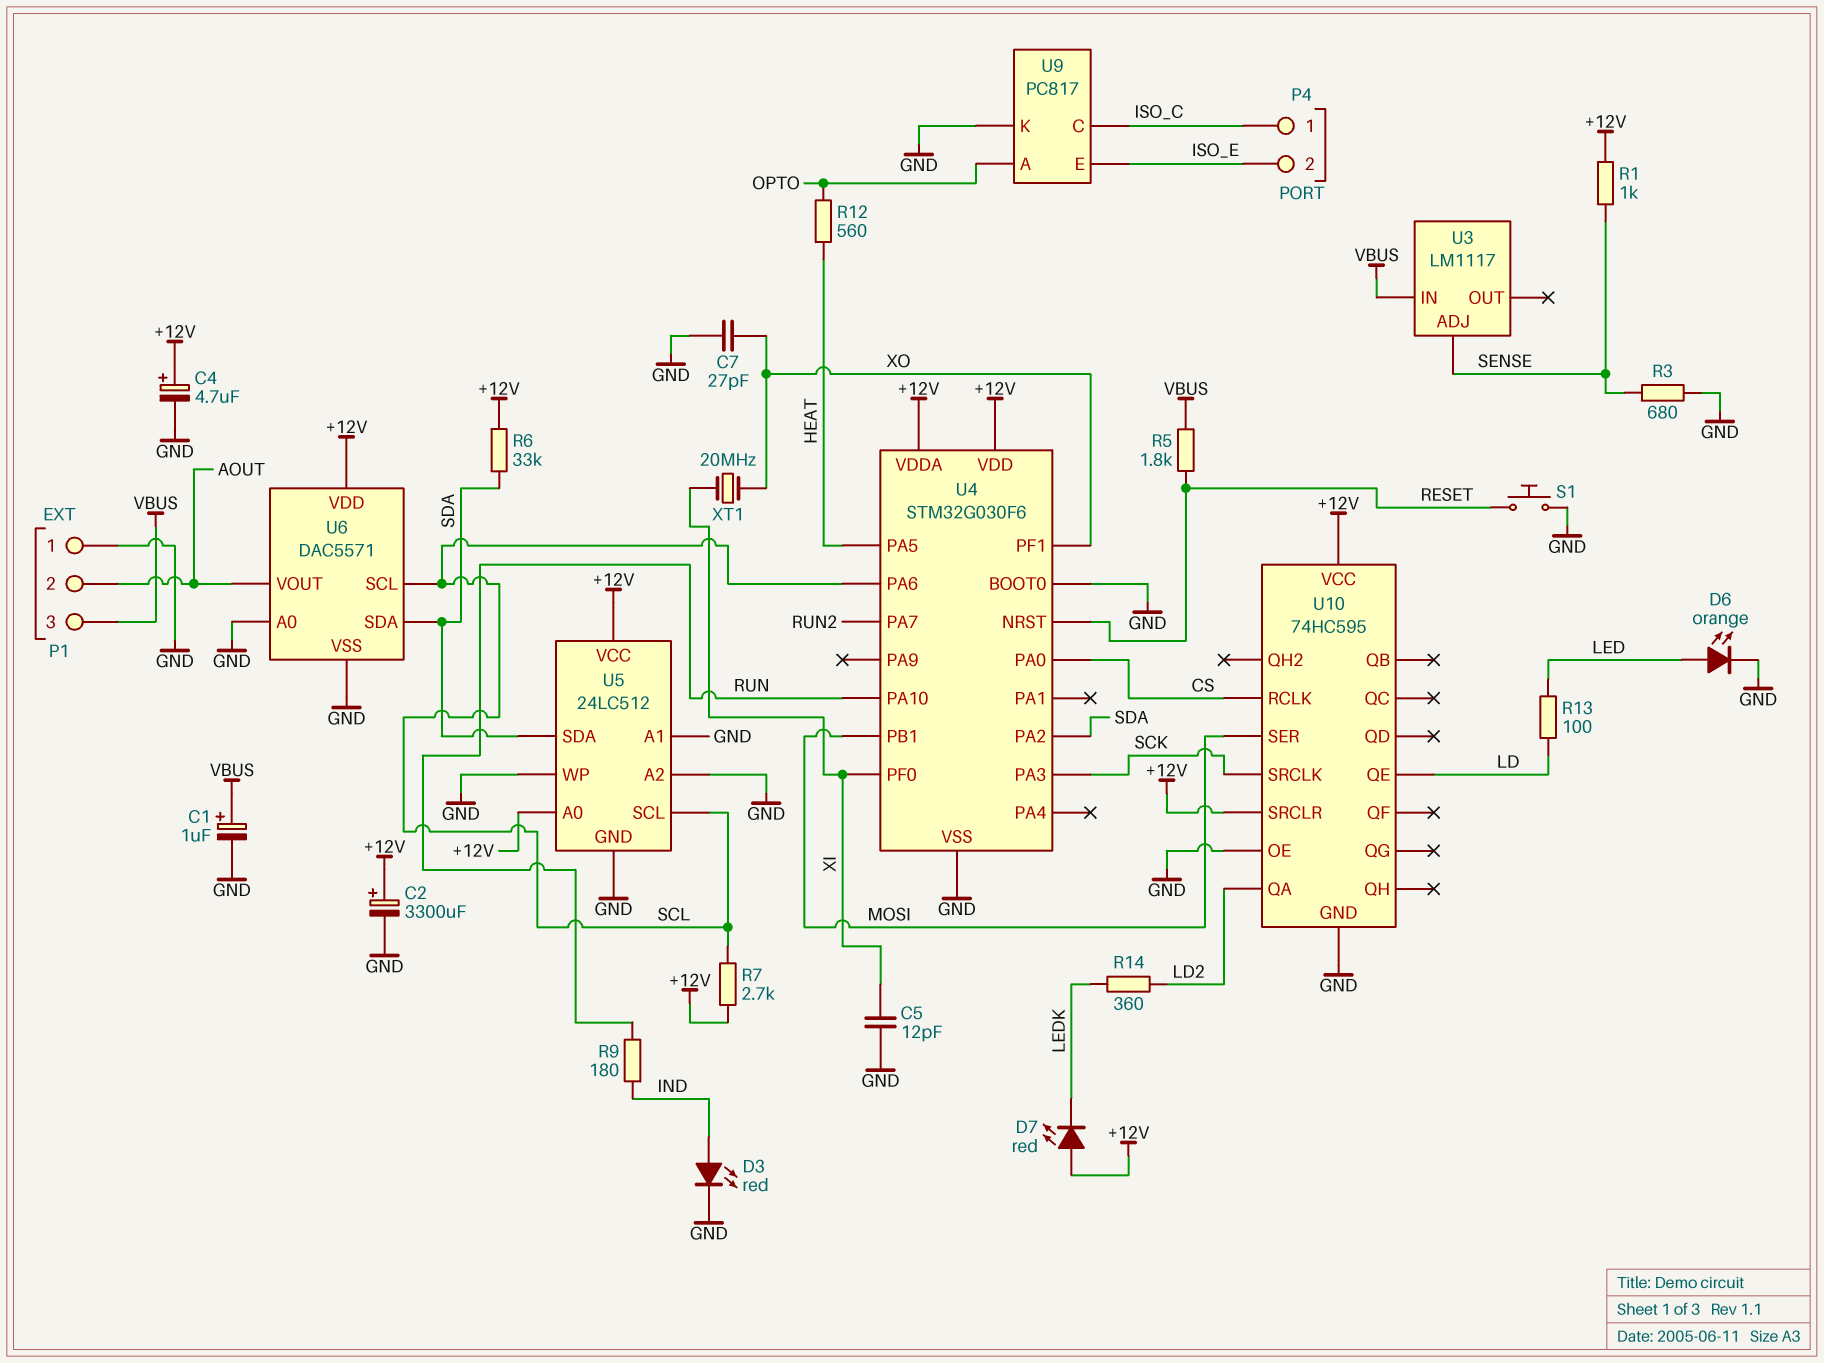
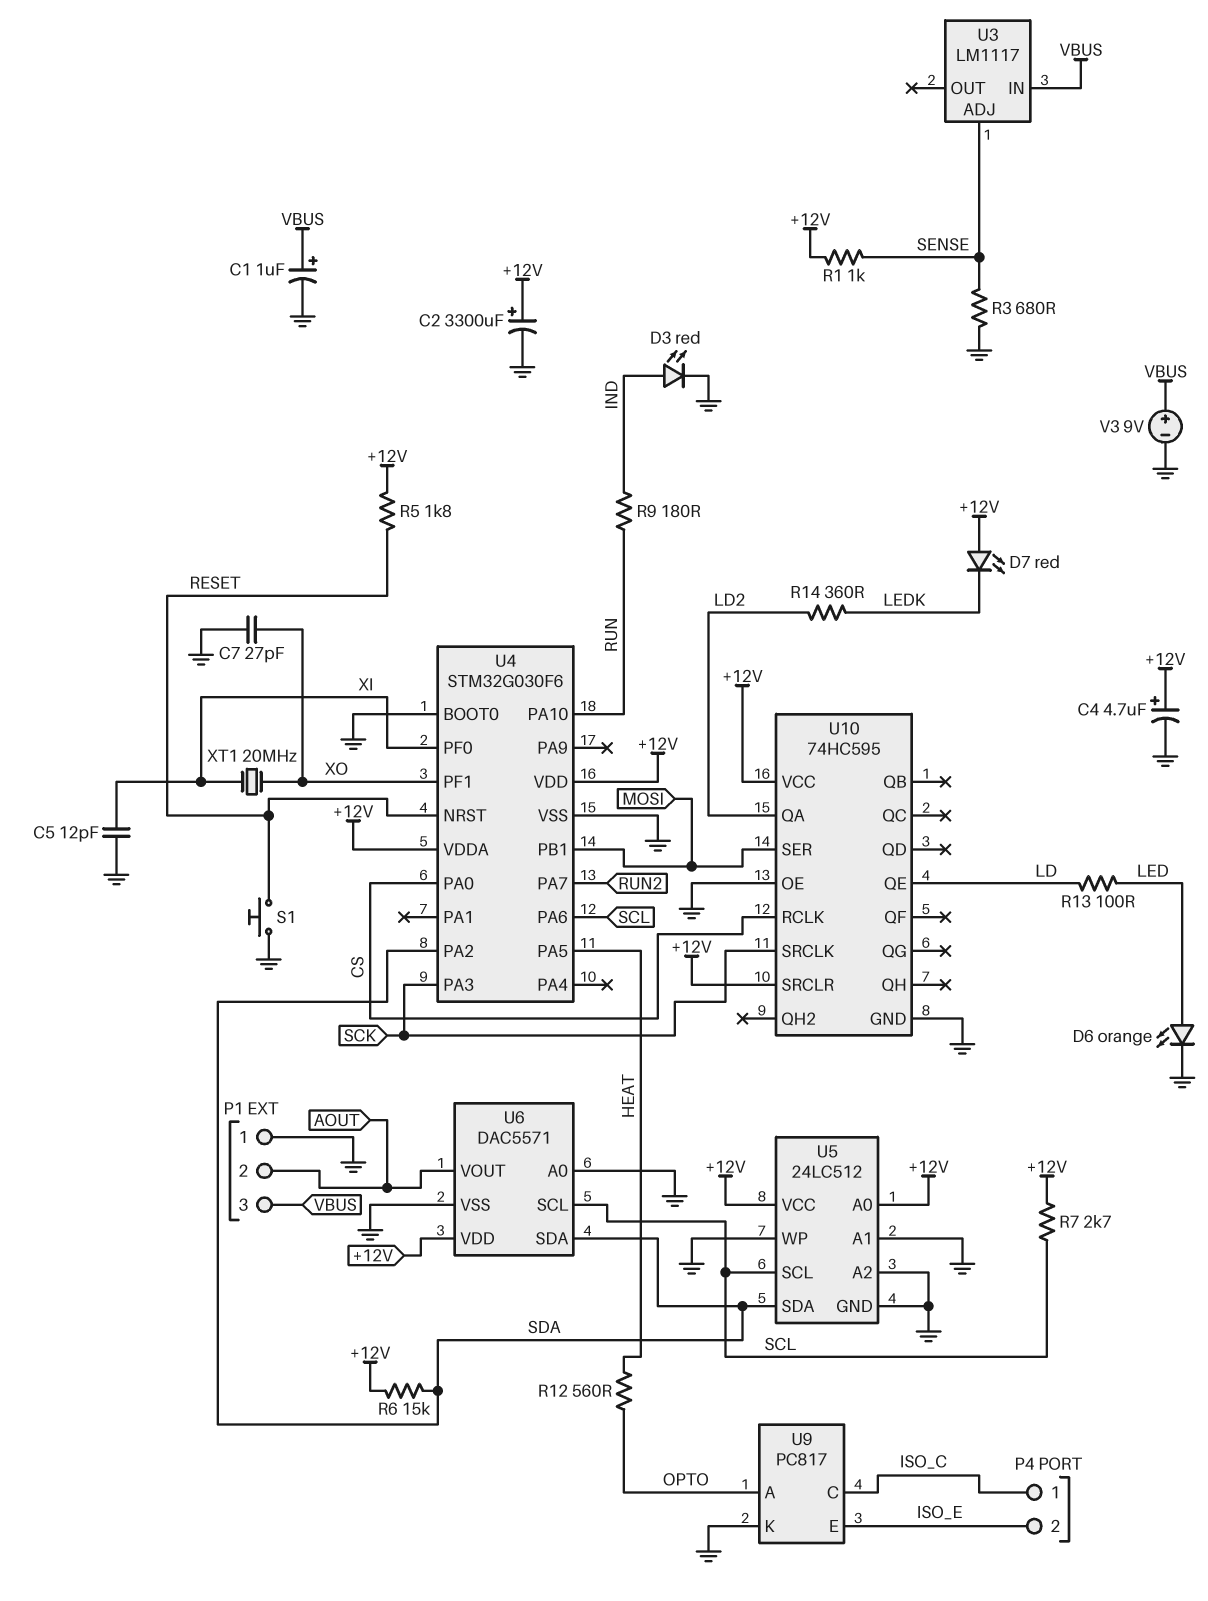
R5: 1.8k (RESET, VBUS) -> 1.8k (+12V, RESET)
R6: 33k (+12V, SDA) -> 15k (+12V, SDA)
V3: none -> 9V (plus VBUS, minus GND)

